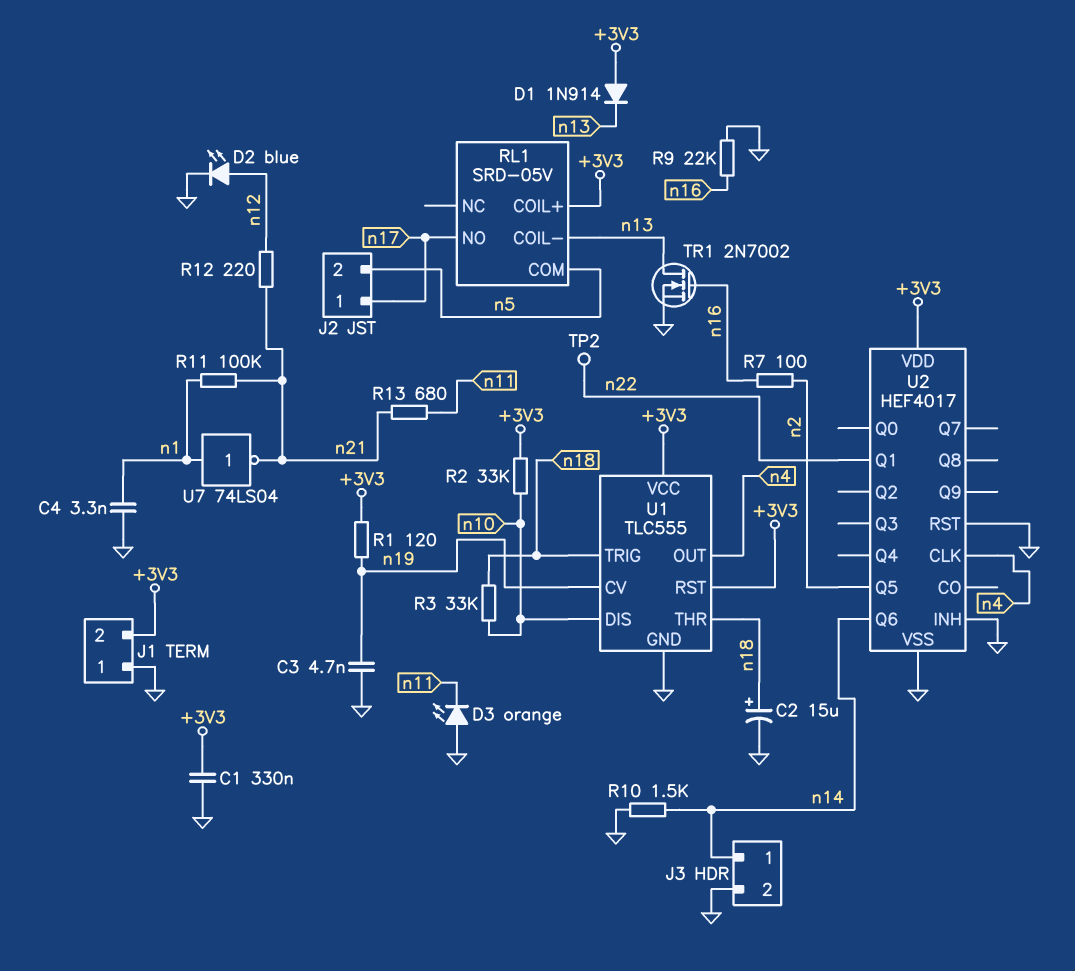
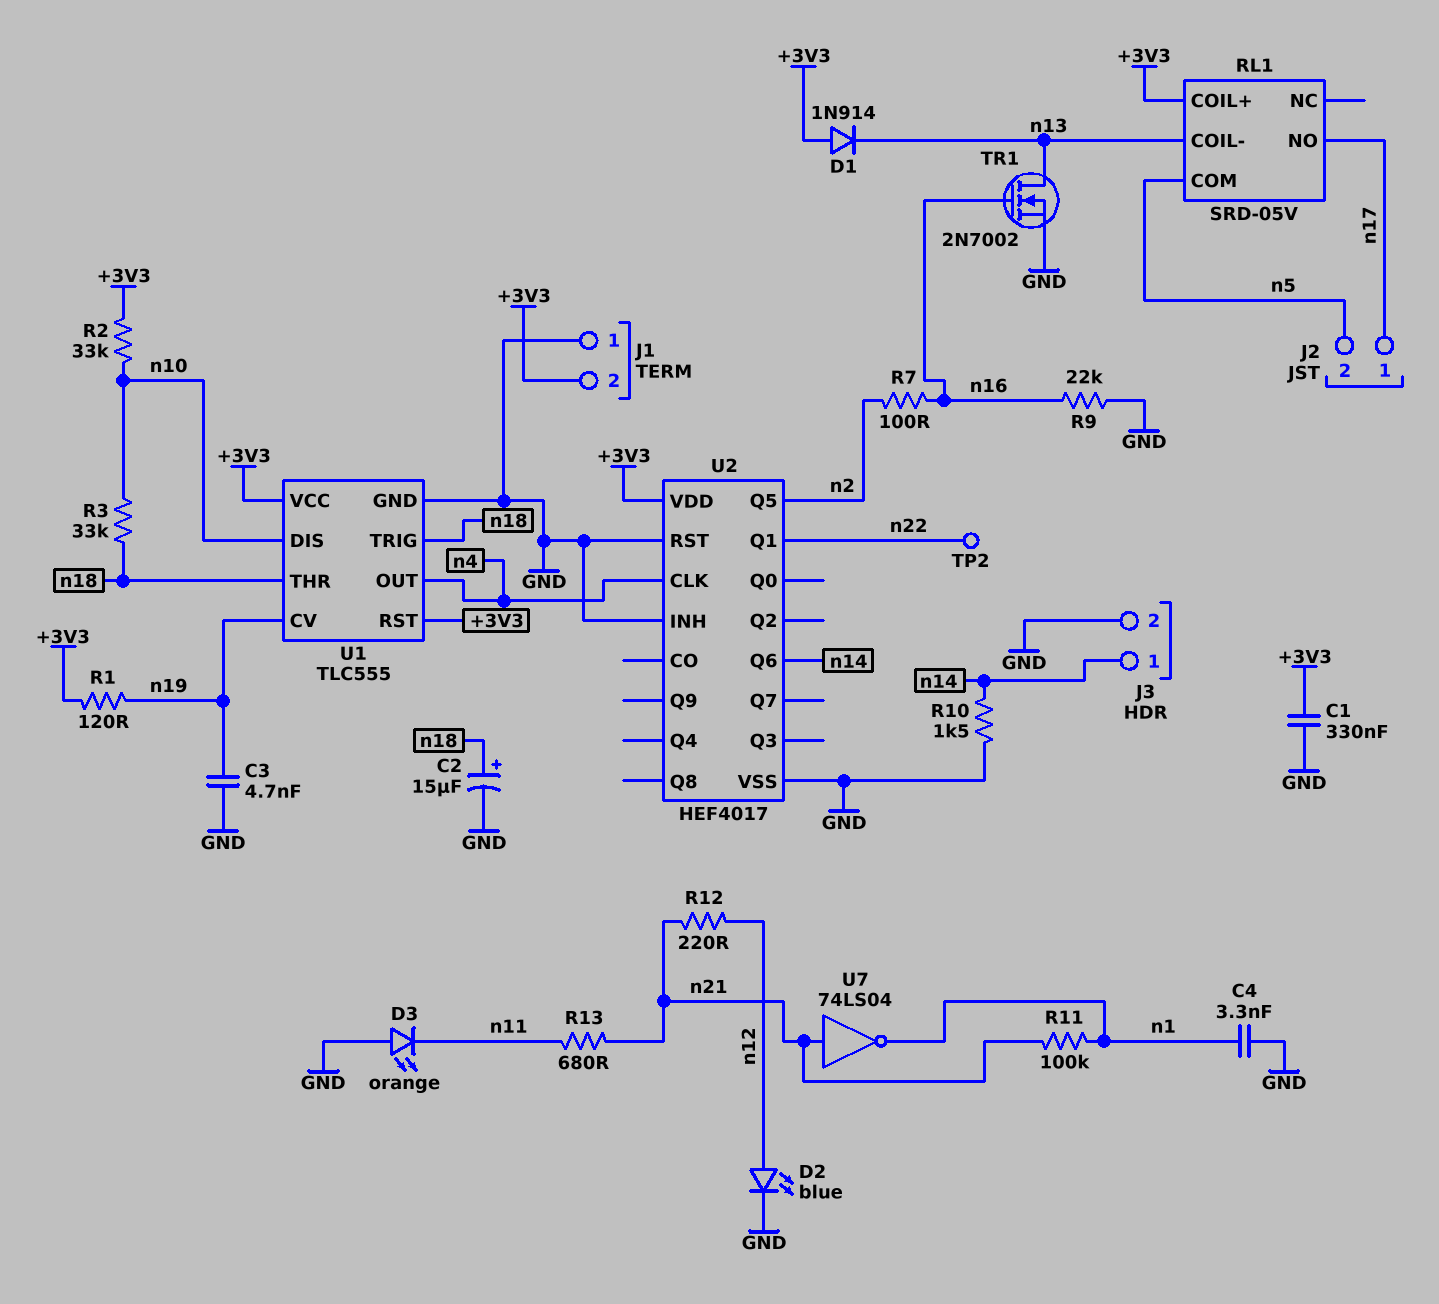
U7: NOT 74LS04 (in n1, out n21) -> NOT 74LS04 (in n21, out n1)

